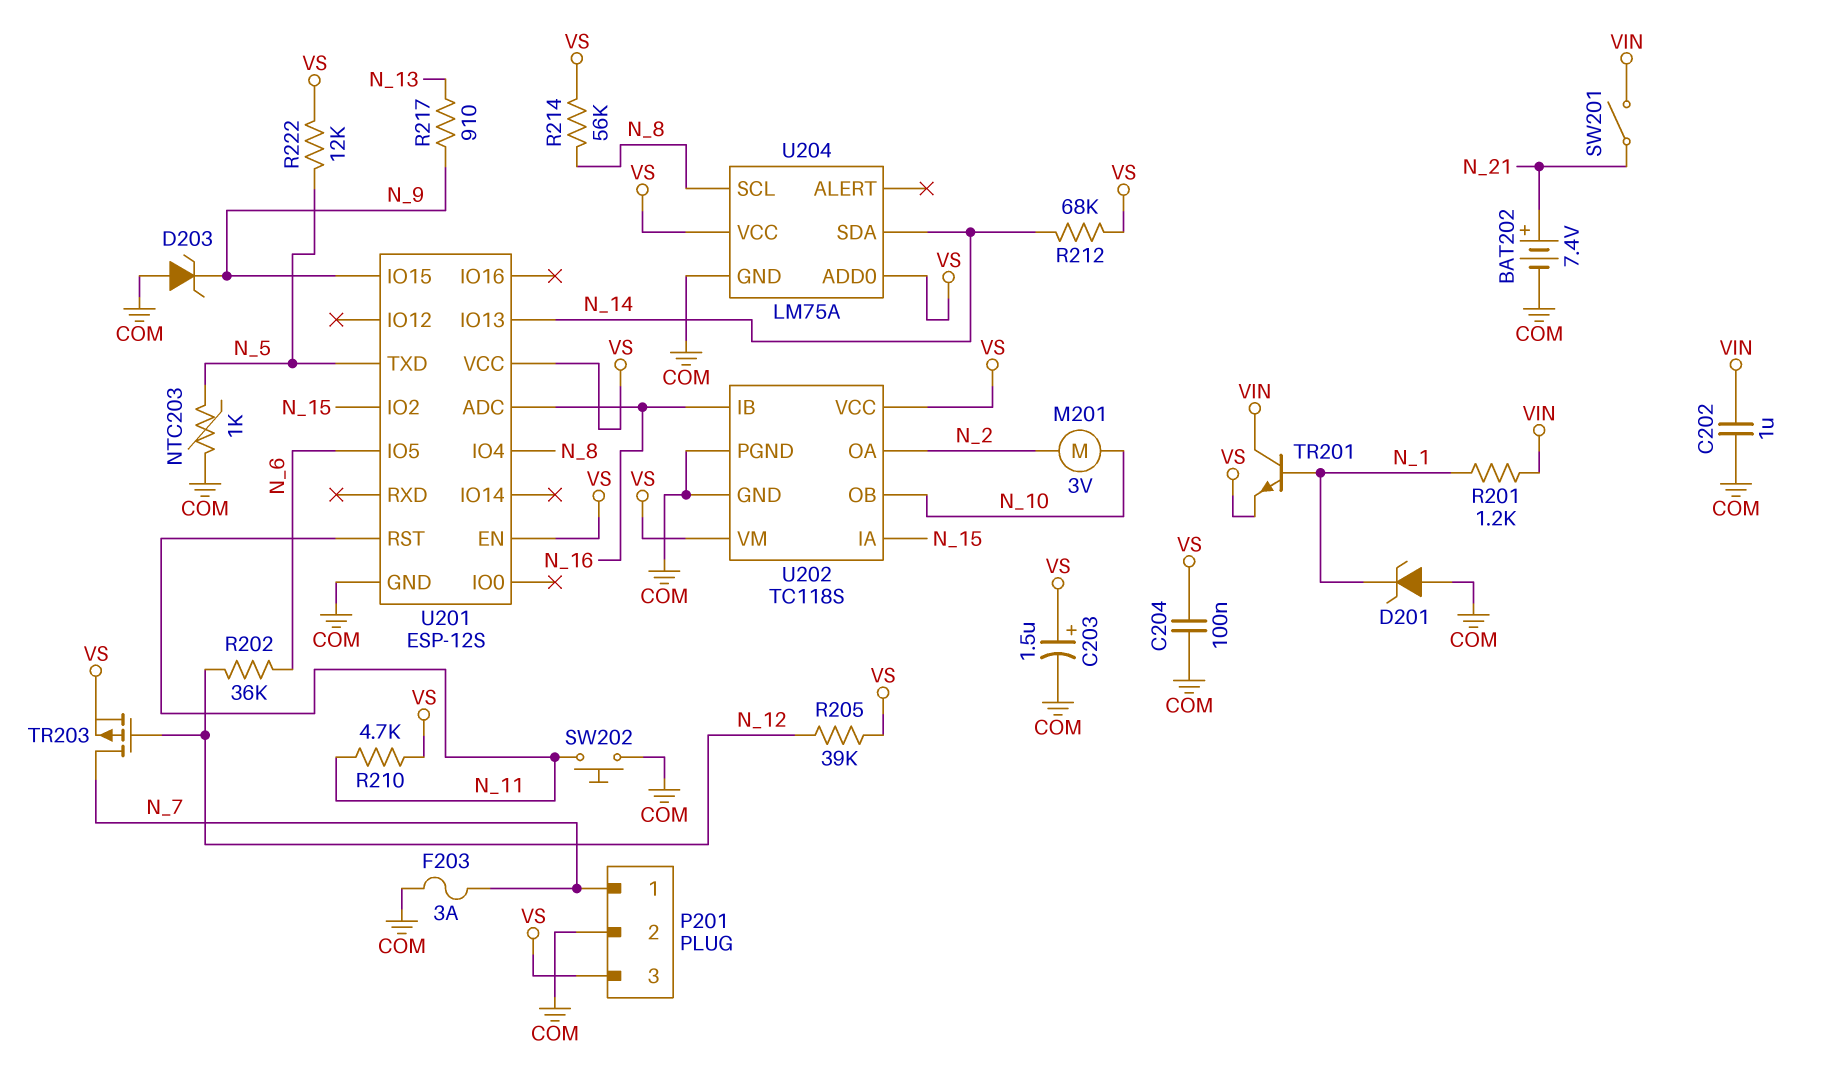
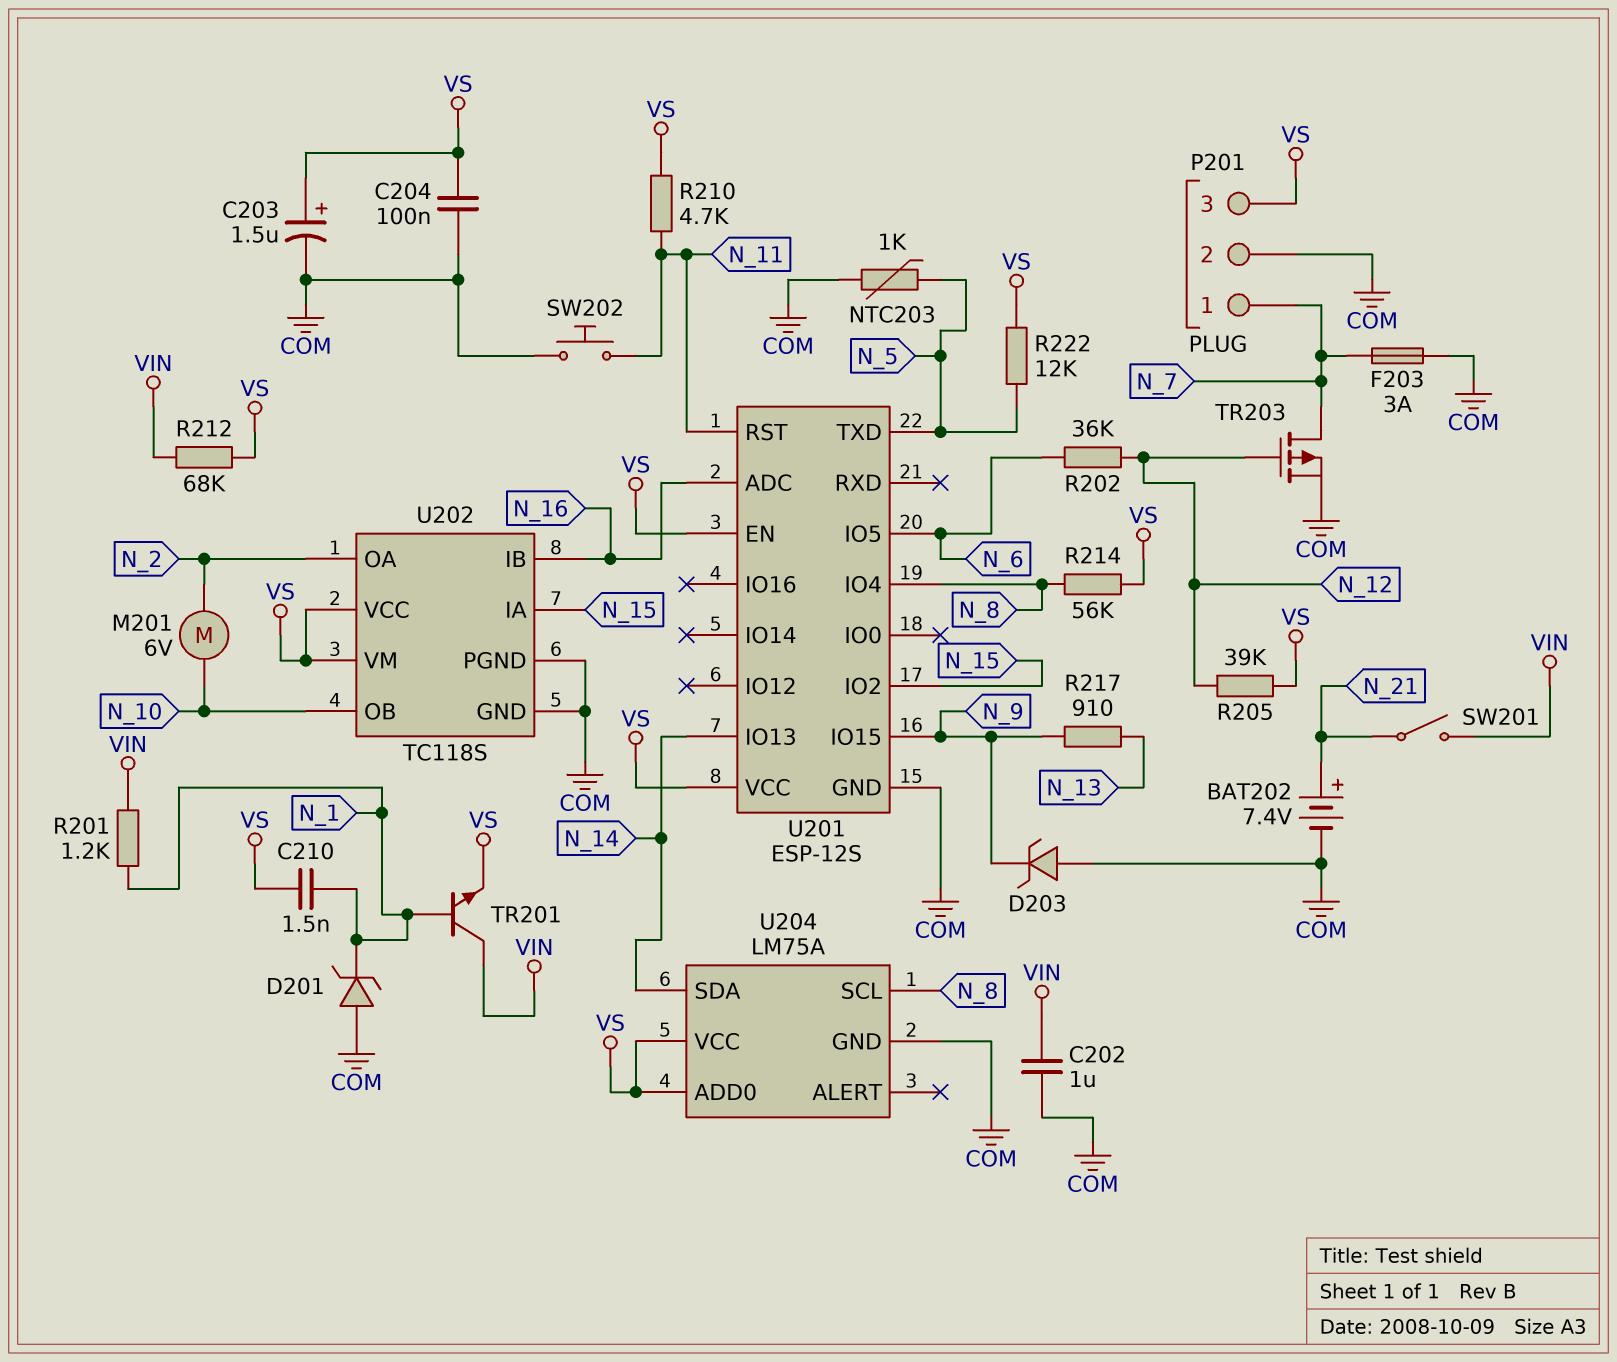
C210: none -> 1.5nF (N_1, VS)
M201: motor 3V (N_2, N_10) -> motor 6V (N_2, N_10)
R212: 68k (N_14, VS) -> 68k (VIN, VS)
TR203: PMOS (G N_12, D N_7, S VS) -> PMOS (G N_12, D N_7, S COM)

